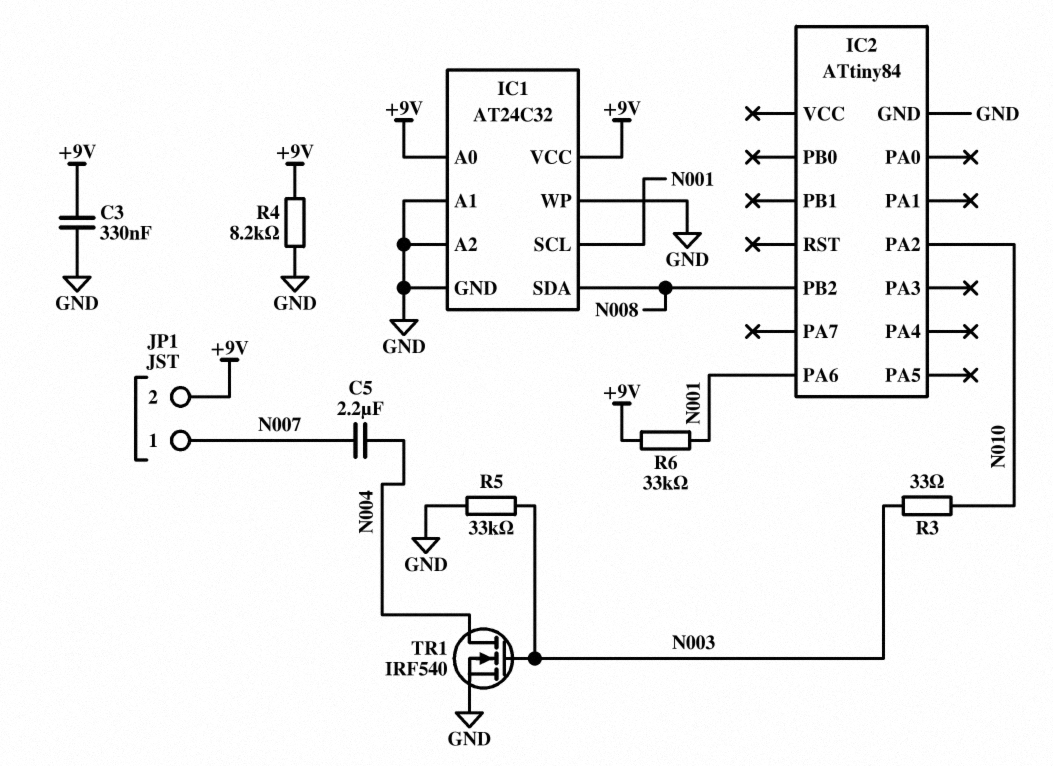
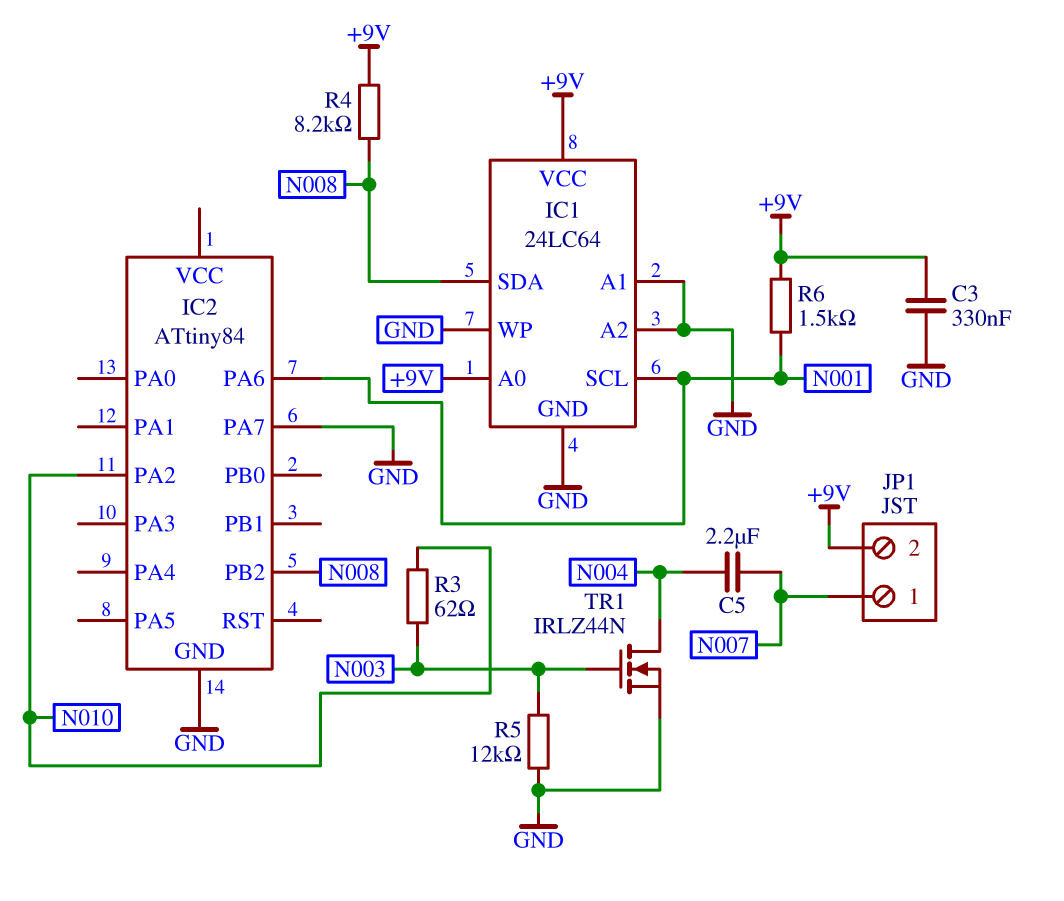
IC1: AT24C32 -> 24LC64
IC2 pin PA7: none -> GND
R3: 33 (N003, N010) -> 62 (N003, N010)
R4: 8.2k (+9V, GND) -> 8.2k (+9V, N008)
R5: 33k (GND, N003) -> 12k (GND, N003)
R6: 33k (+9V, N001) -> 1.5k (+9V, N001)
TR1: NMOS IRF540 (G N003, D N004, S GND) -> NMOS IRLZ44N (G N003, D N004, S GND)

